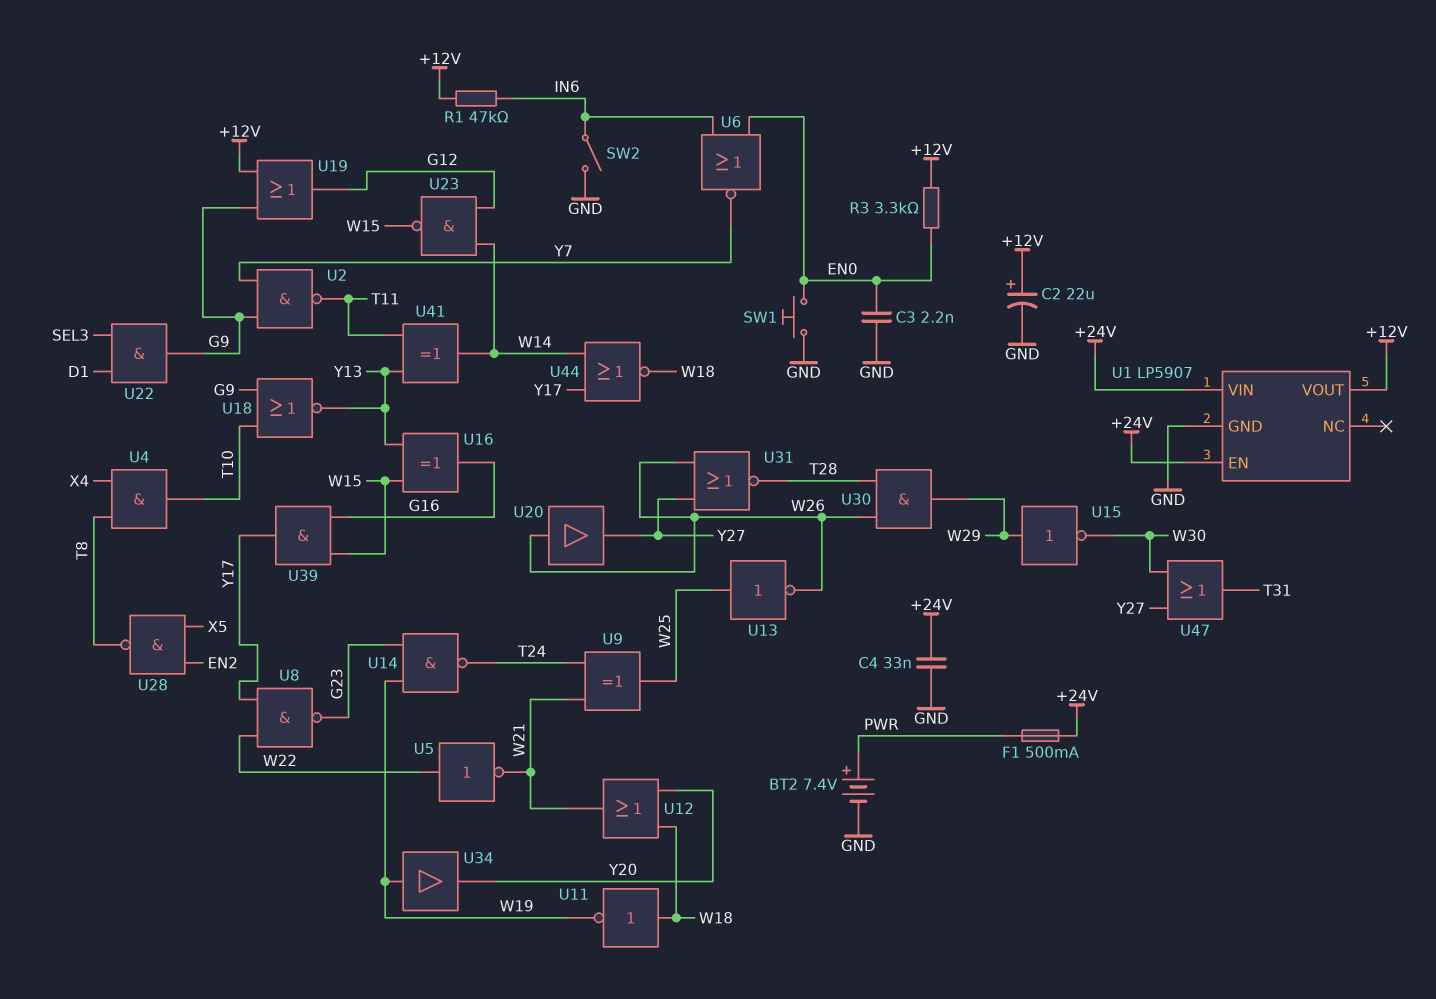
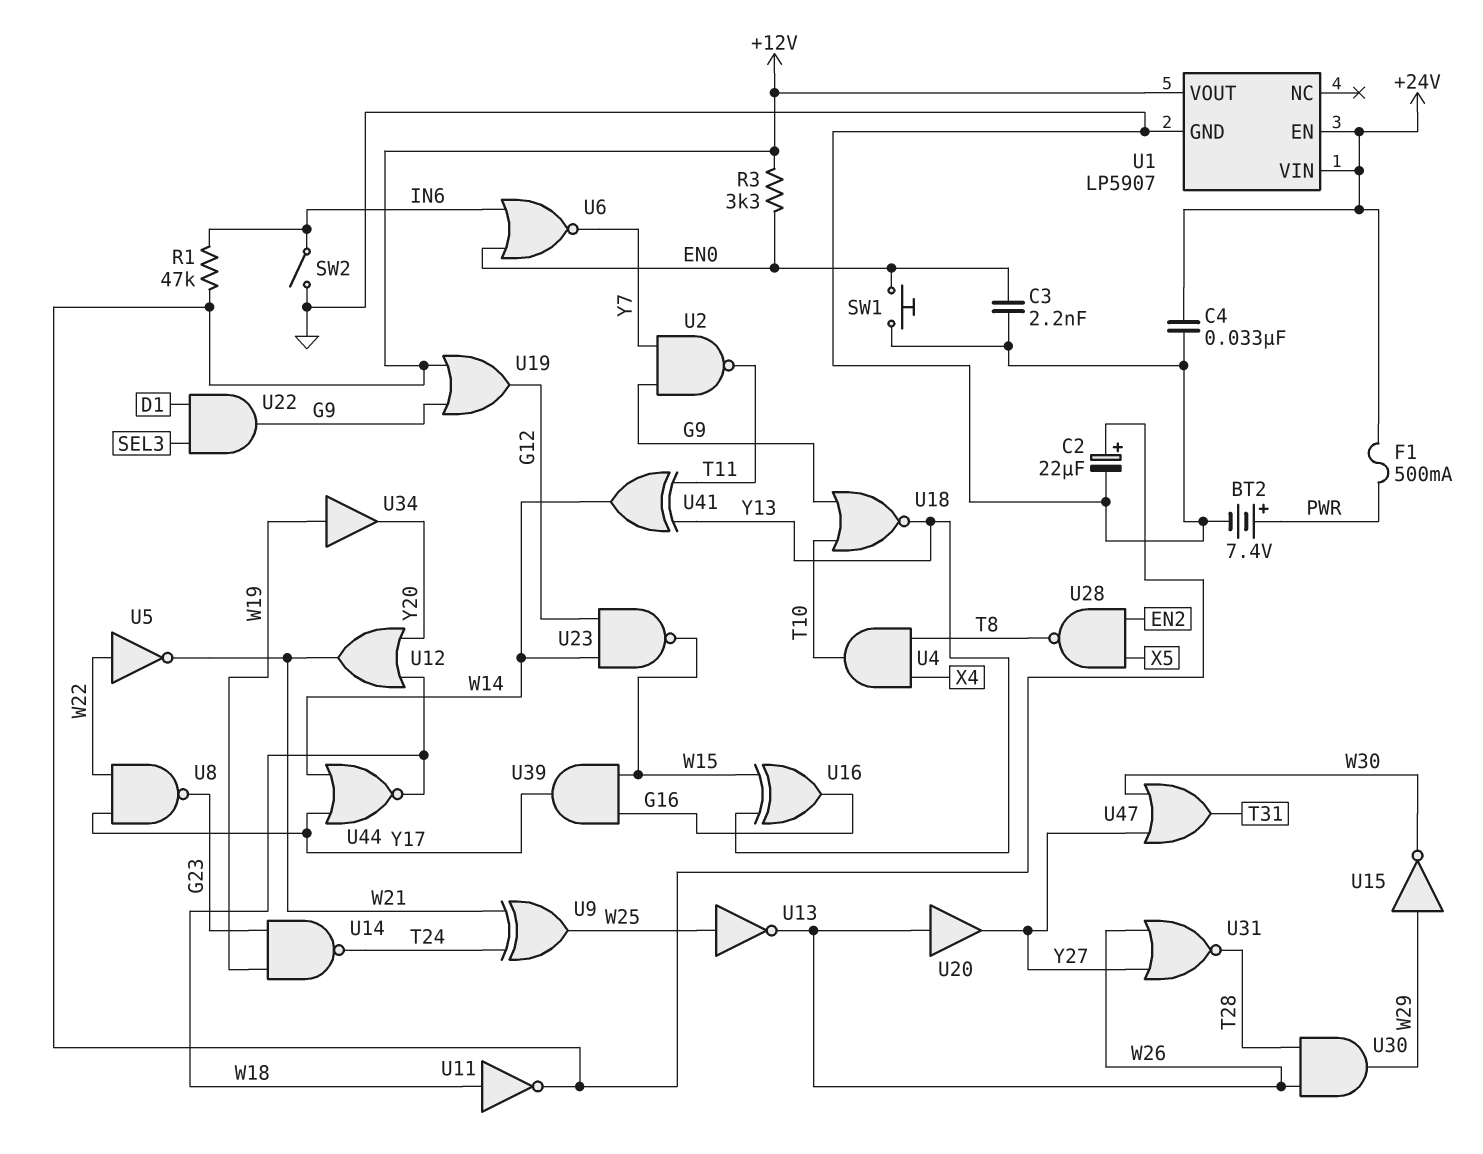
U11: NOT (in W18, out W19) -> NOT (in W18, out +12V)

